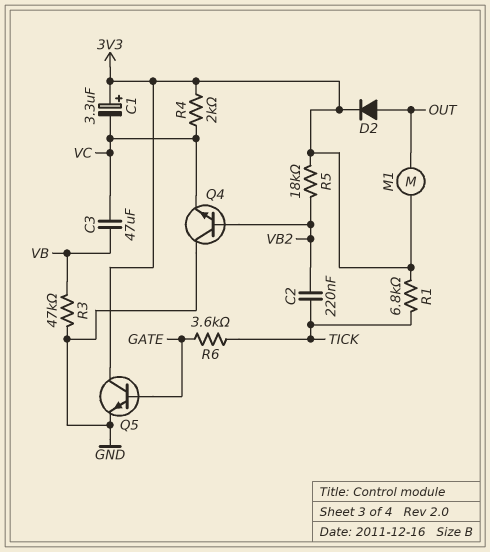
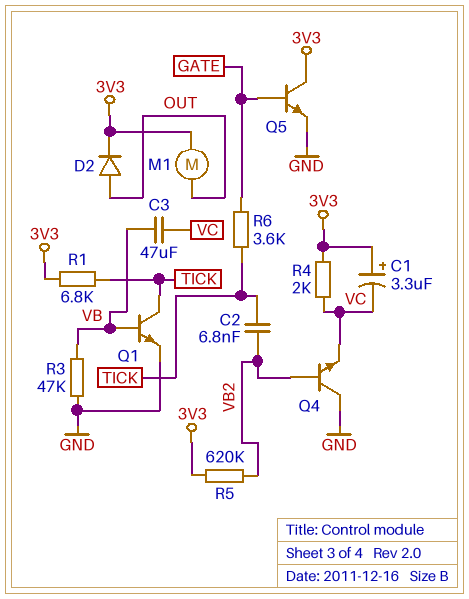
C2: 220nF (TICK, VB2) -> 6.8nF (TICK, VB2)
Q1: none -> NPN (B VB, C TICK, E GND)
R5: 18k (3V3, VB2) -> 620k (3V3, VB2)

